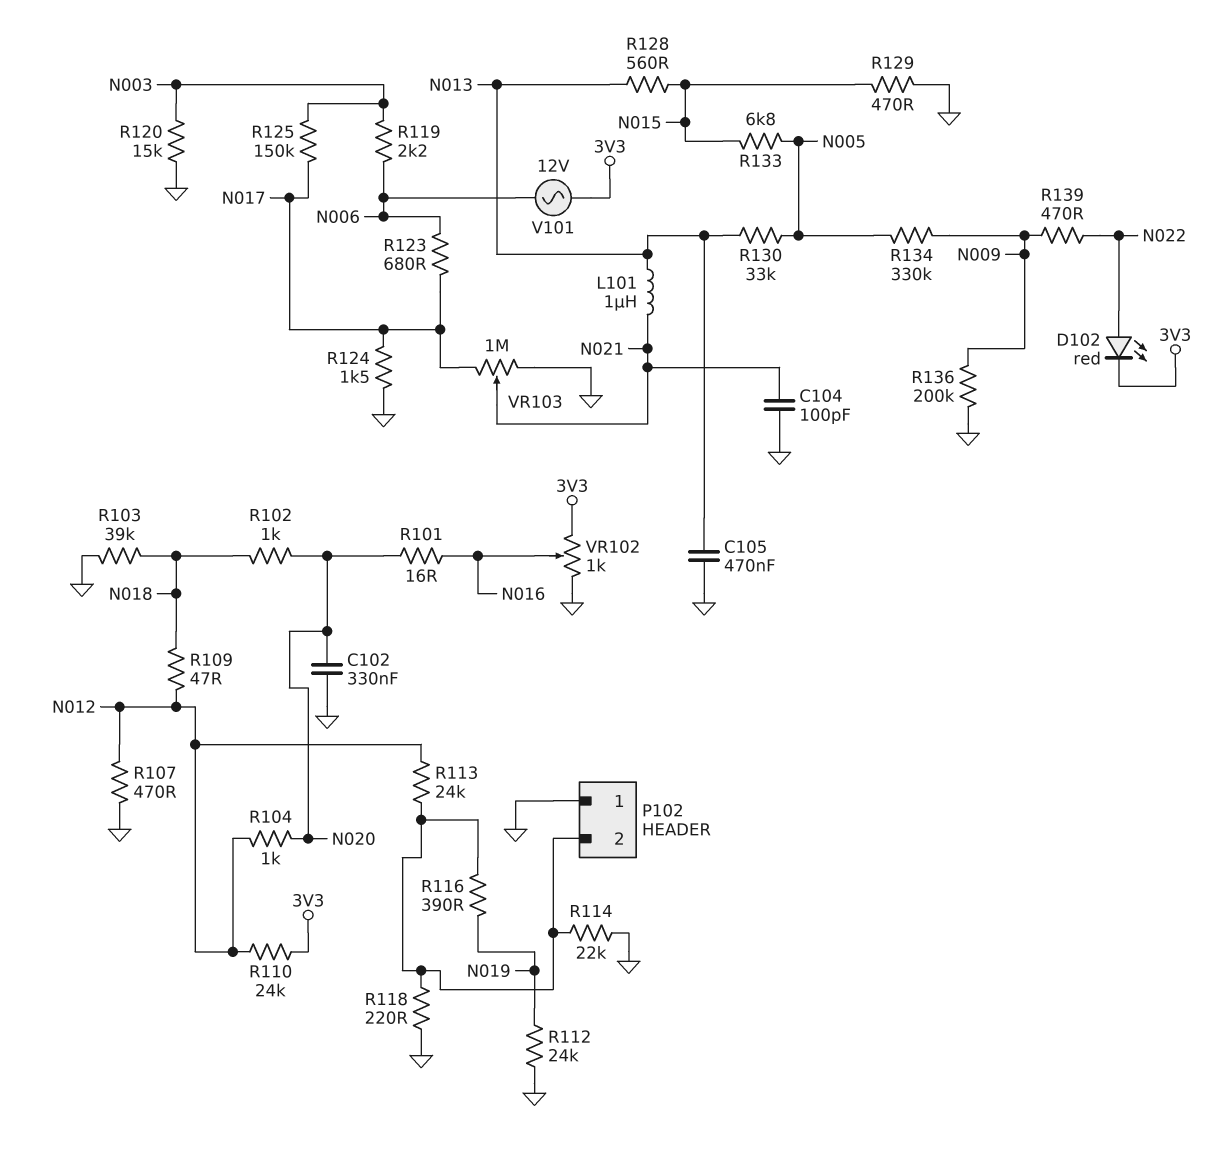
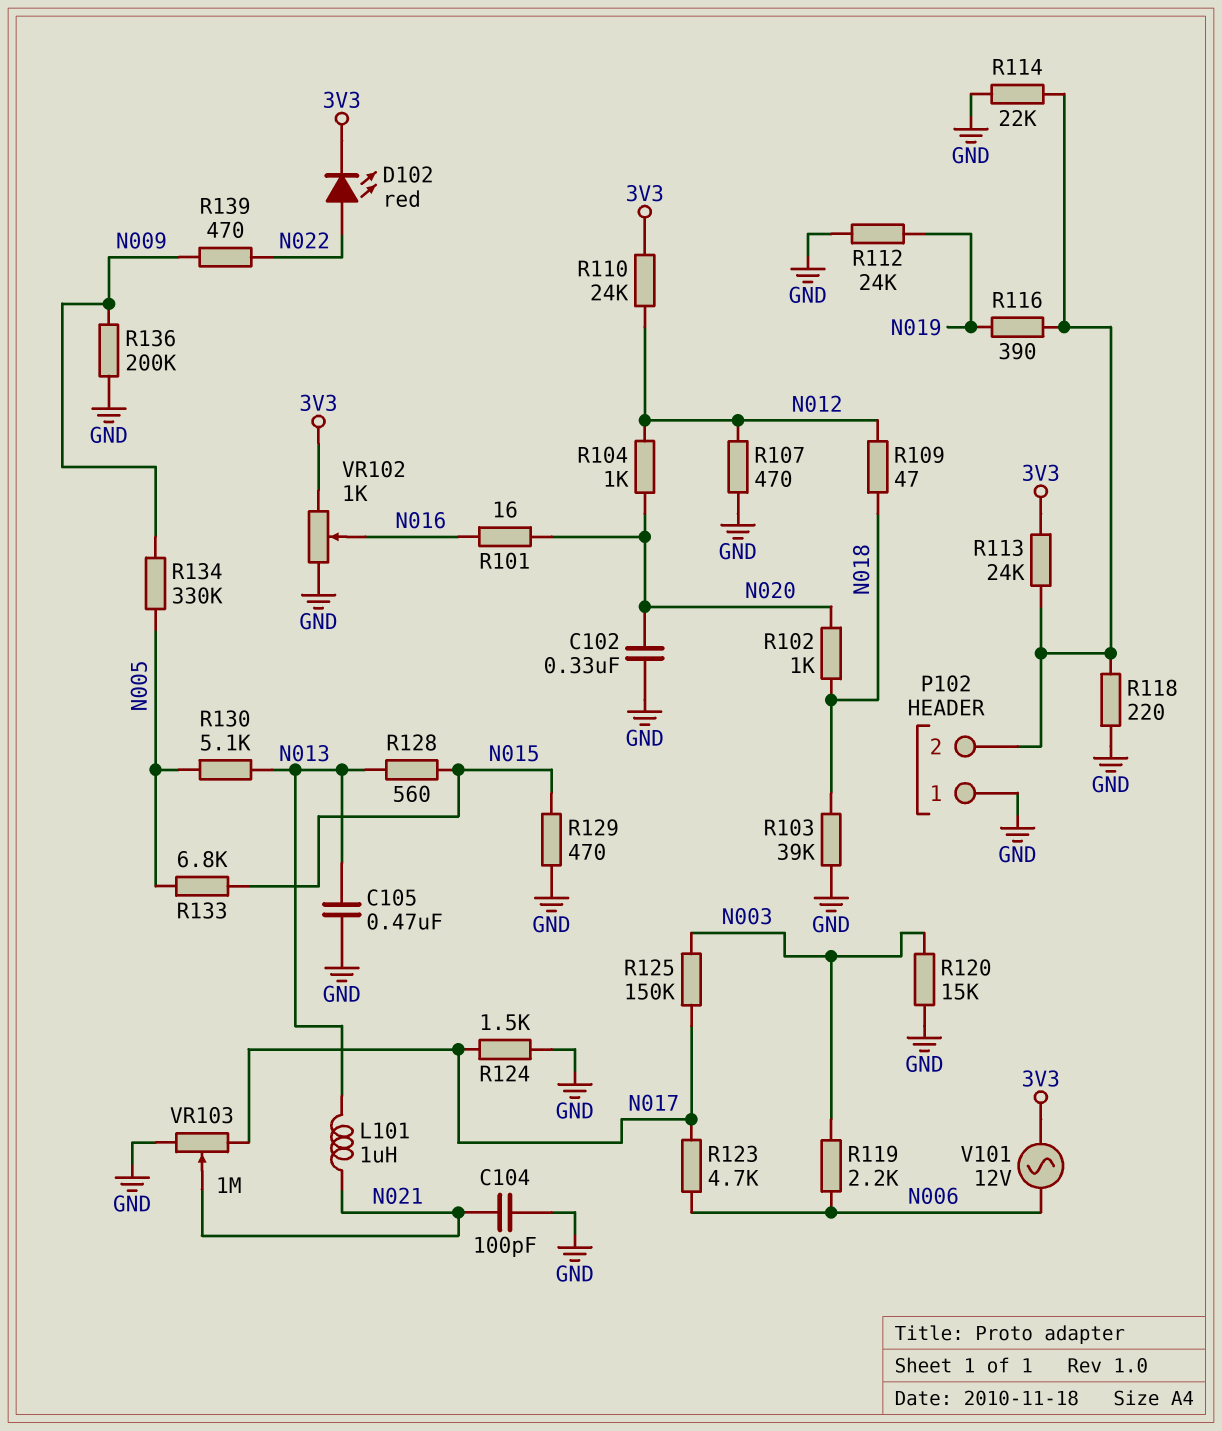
R113: 24k (N012, P102/2) -> 24k (3V3, P102/2)
R123: 680 (N006, N017) -> 4.7k (N006, N017)
R130: 33k (N005, N013) -> 5.1k (N005, N013)

